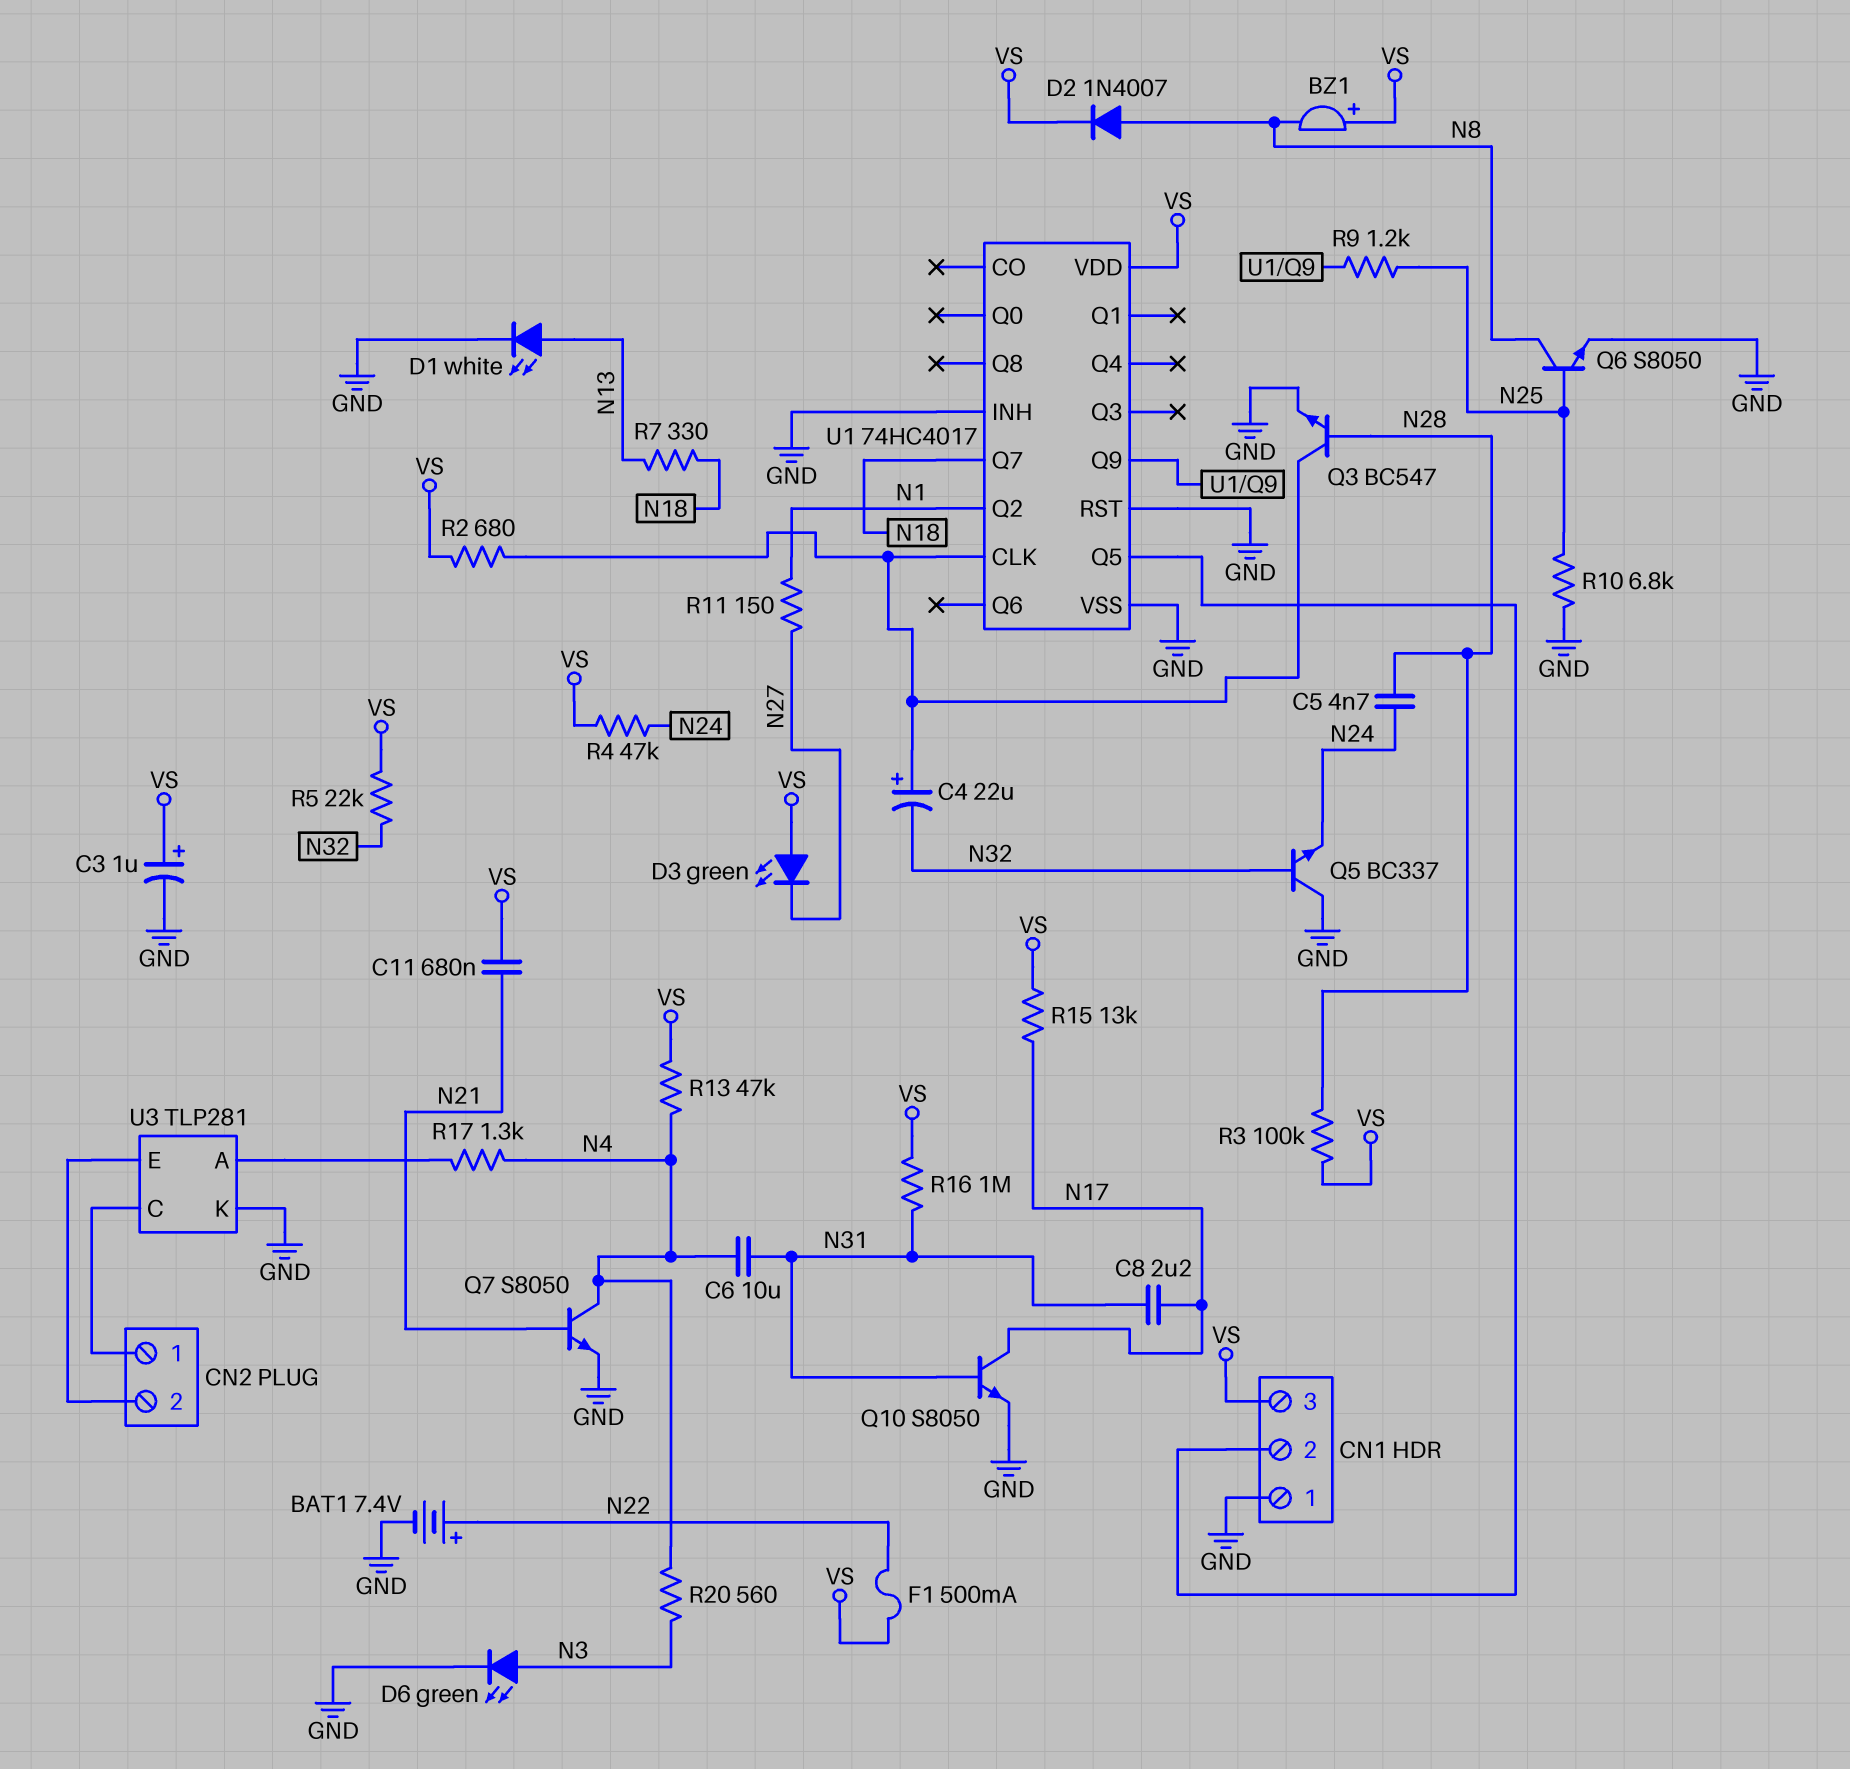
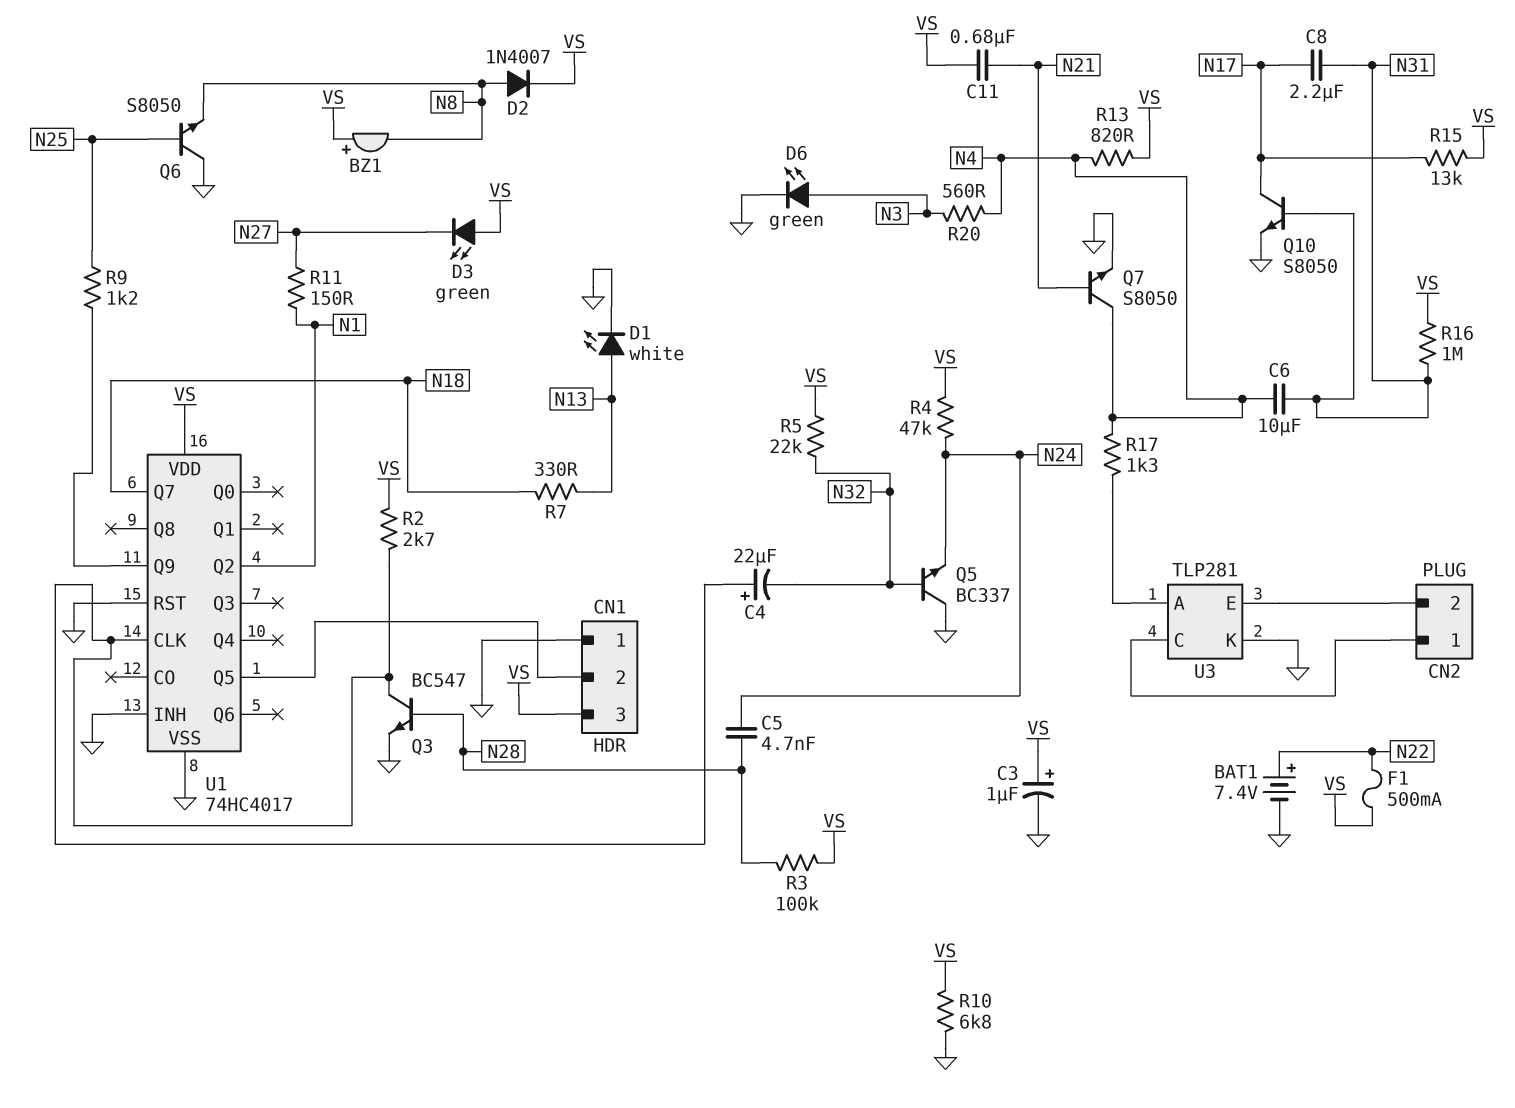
Q6: NPN S8050 (B N25, C N8, E GND) -> NPN S8050 (B N25, C GND, E N8)
R2: 680 (U1/CLK, VS) -> 2.7k (U1/CLK, VS)
R10: 6.8k (GND, N25) -> 6.8k (GND, VS)
R13: 47k (N4, VS) -> 820 (N4, VS)

